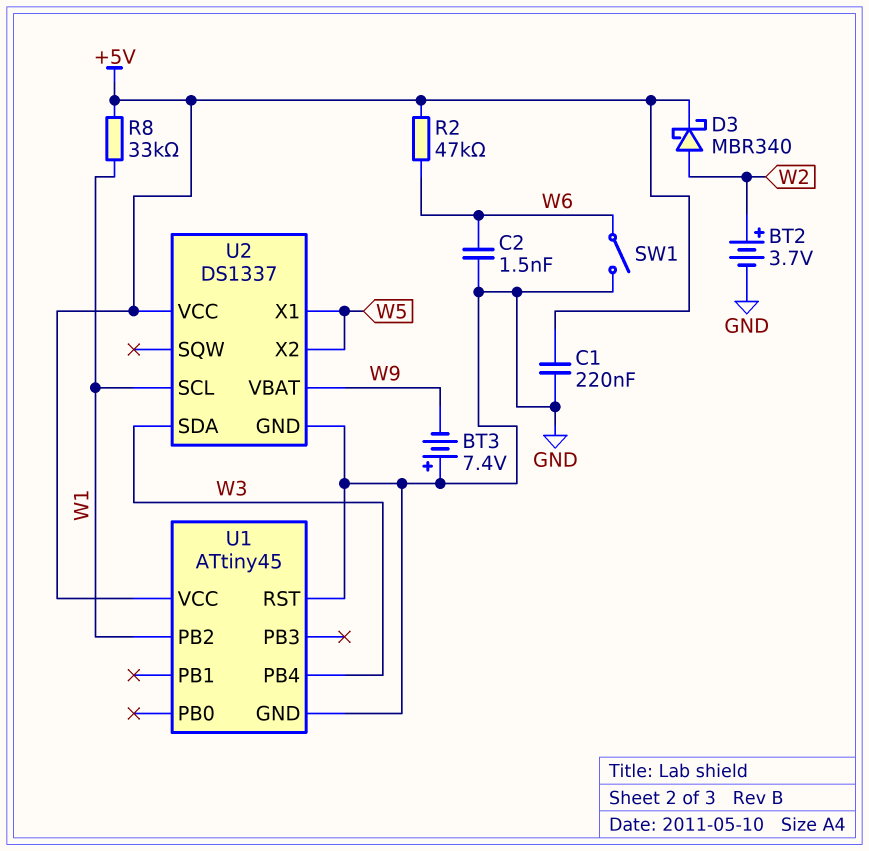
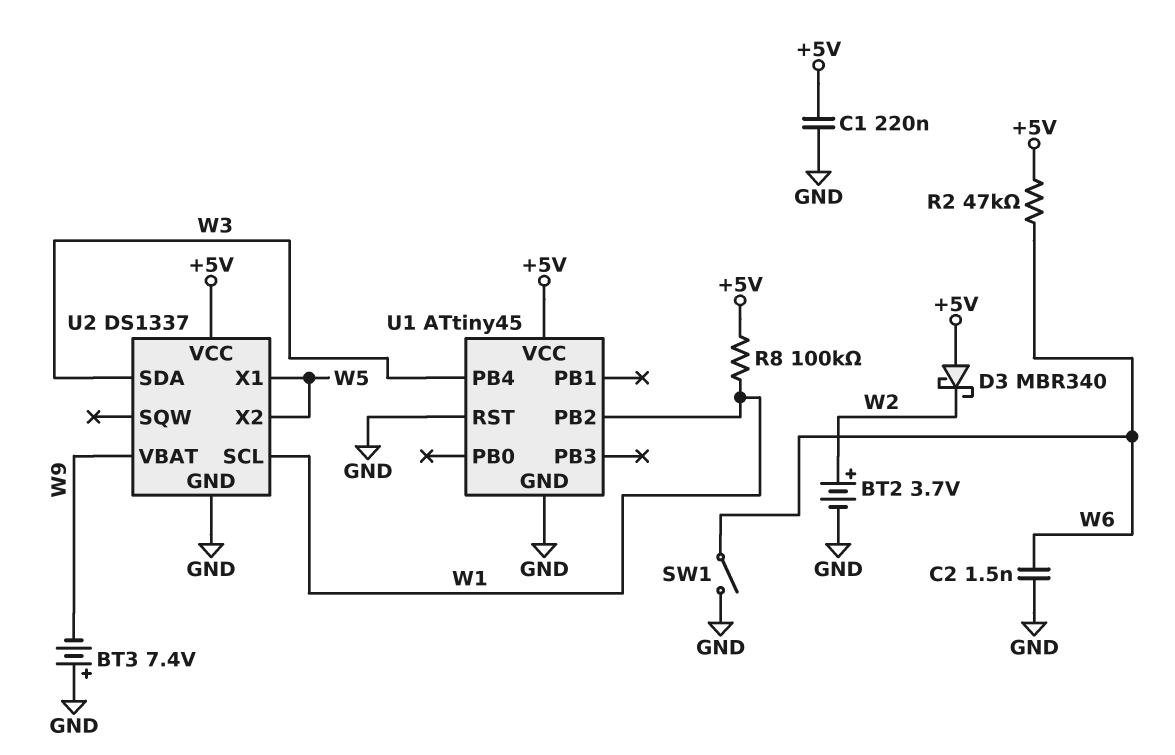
D3: schottky MBR340 (A W2, K +5V) -> schottky MBR340 (A +5V, K W2)
R8: 33k (+5V, W1) -> 100k (+5V, W1)

